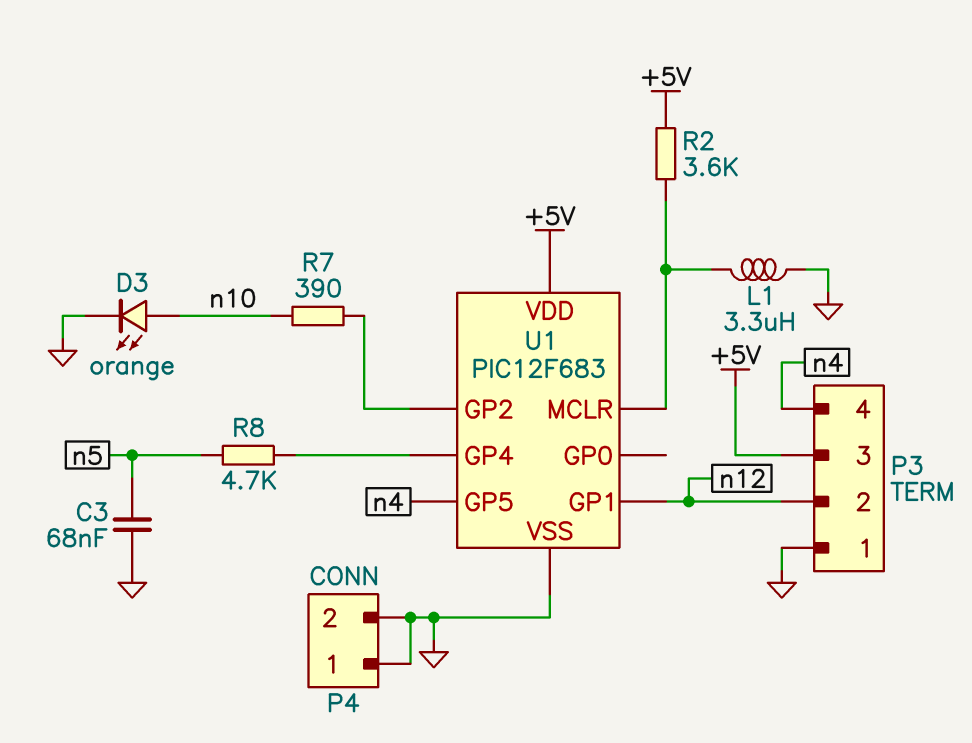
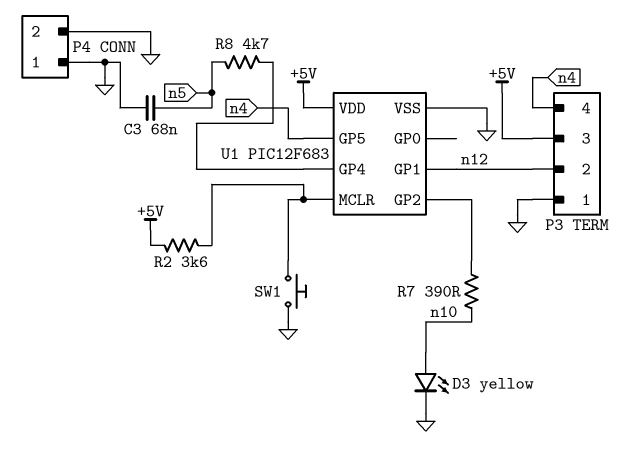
D3: LED orange (A n10, K GND) -> LED yellow (A n10, K GND)
L1: 3.3uH (GND, U1/MCLR) -> none
SW1: none -> button (GND, U1/MCLR)

